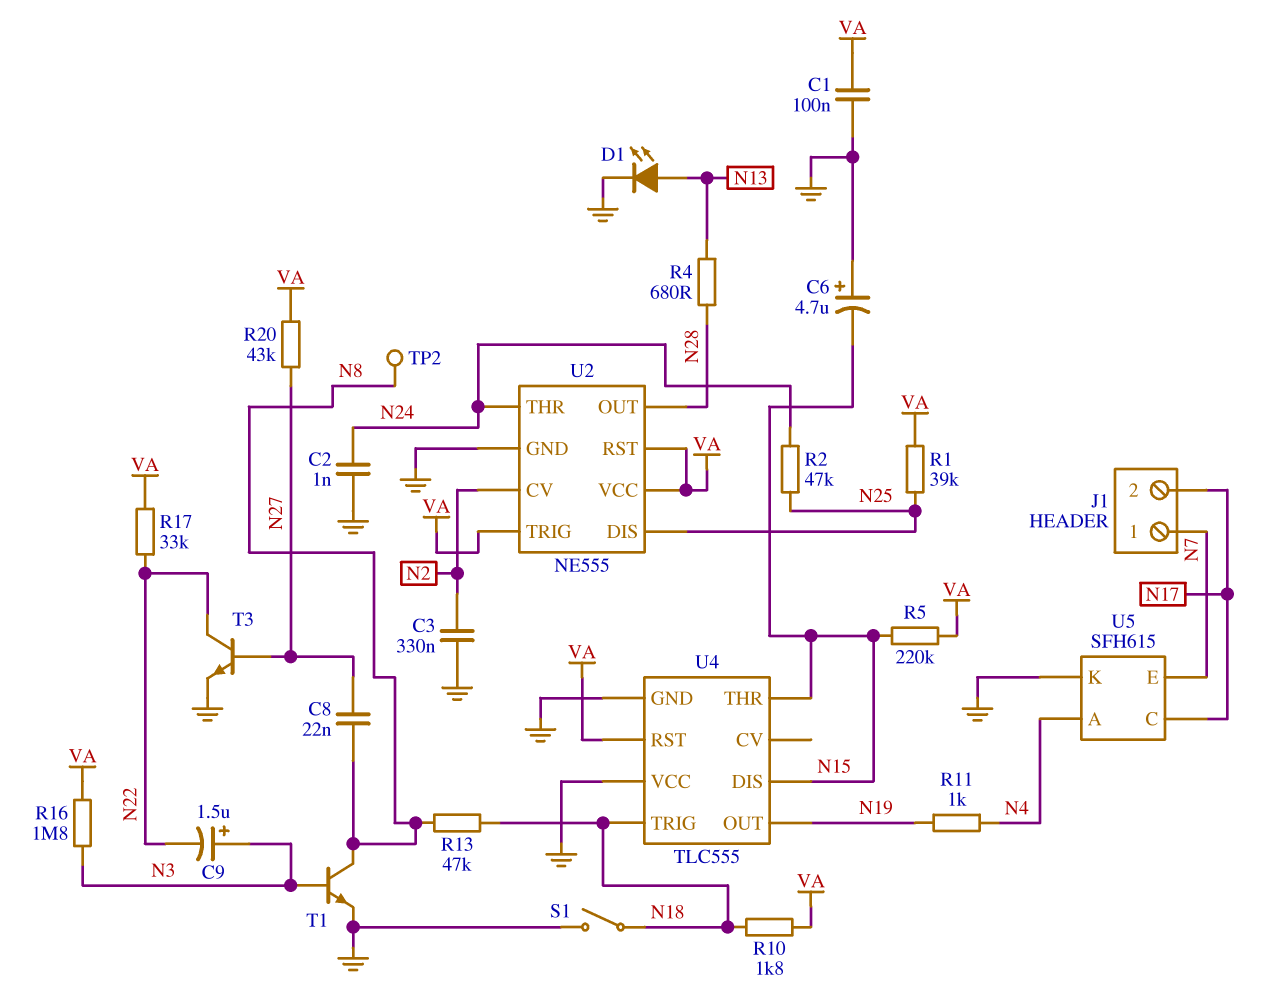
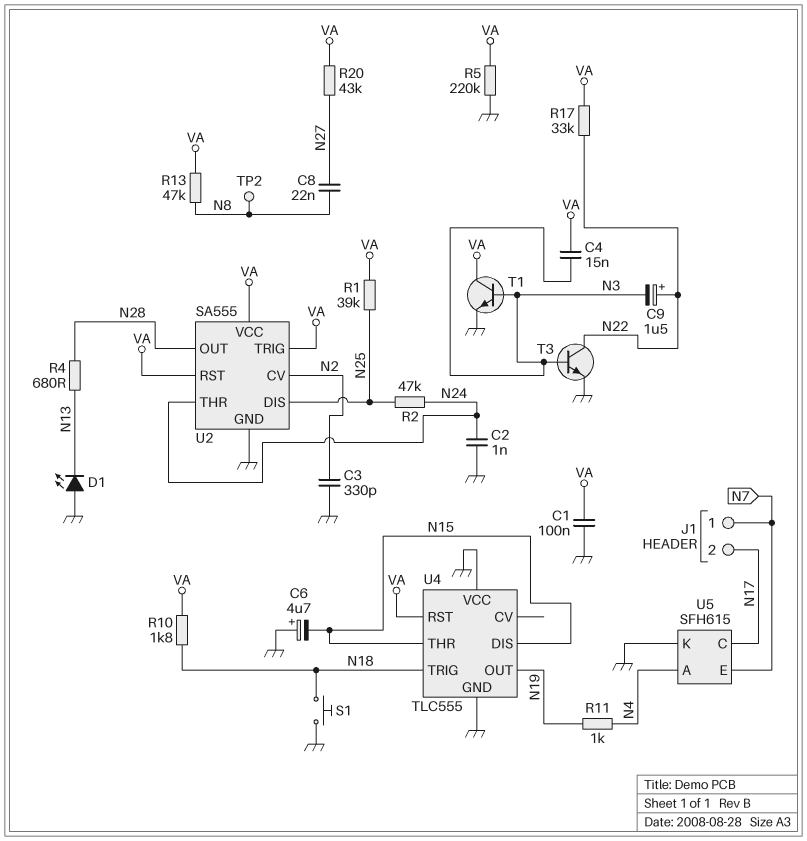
C3: 330nF (GND, N2) -> 330pF (GND, N2)
C4: none -> 15nF (N3, VA)
C9: 1.5uF (plus N3, minus N22) -> 1.5uF (plus N22, minus N3)
D1: LED (A N13, K GND) -> LED (A GND, K N13)
R5: 220k (N15, VA) -> 220k (GND, VA)
R13: 47k (N8, N18) -> 47k (N8, VA)
R16: 1.8M (N3, VA) -> none
S1: switch (GND, N18) -> button (GND, N18)
T1: NPN (B N3, C N8, E GND) -> NPN (B N3, C VA, E GND)
T3: NPN (B N27, C N22, E GND) -> NPN (B N3, C N22, E GND)
U2: NE555 -> SA555

